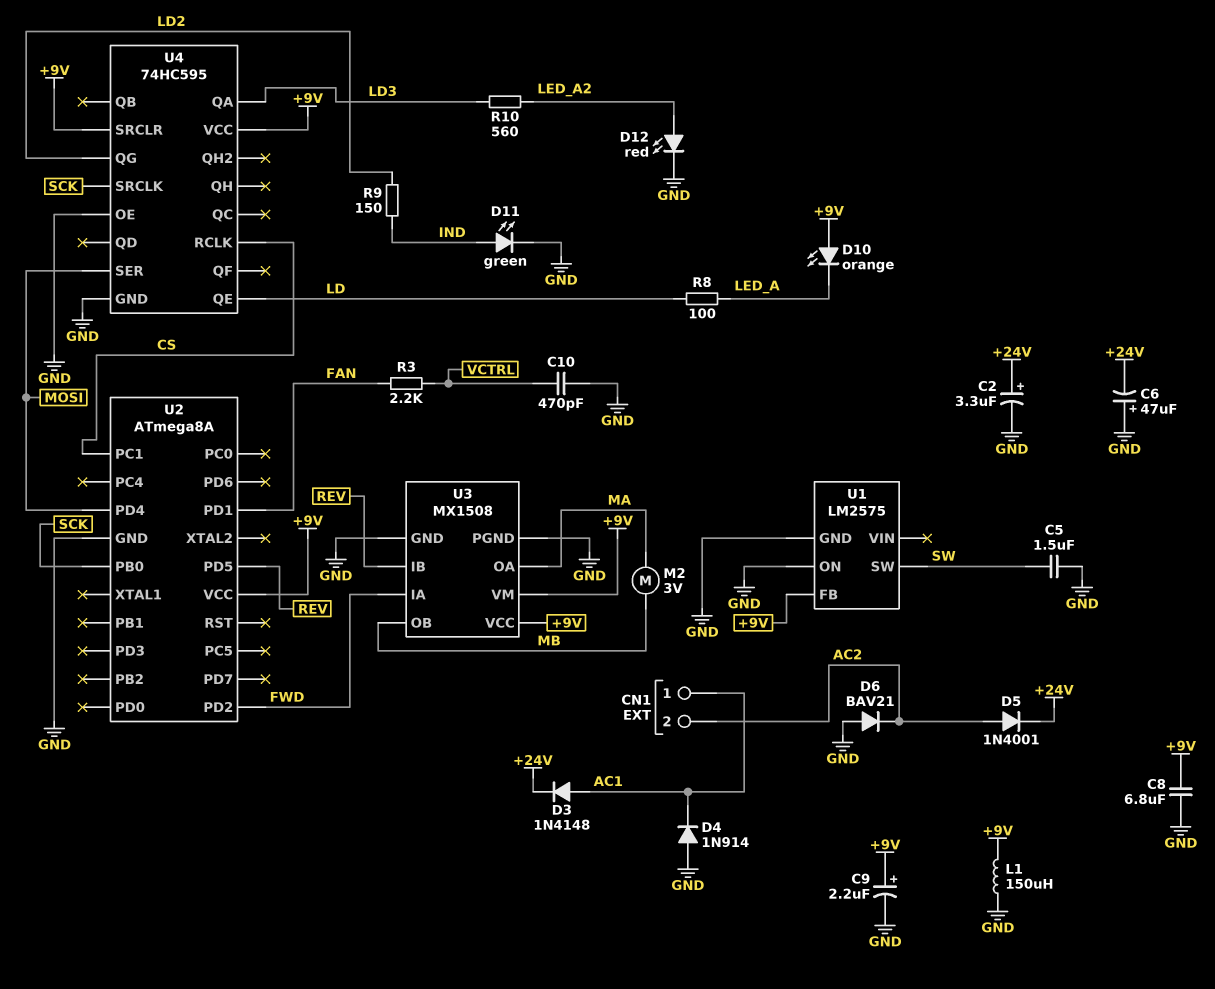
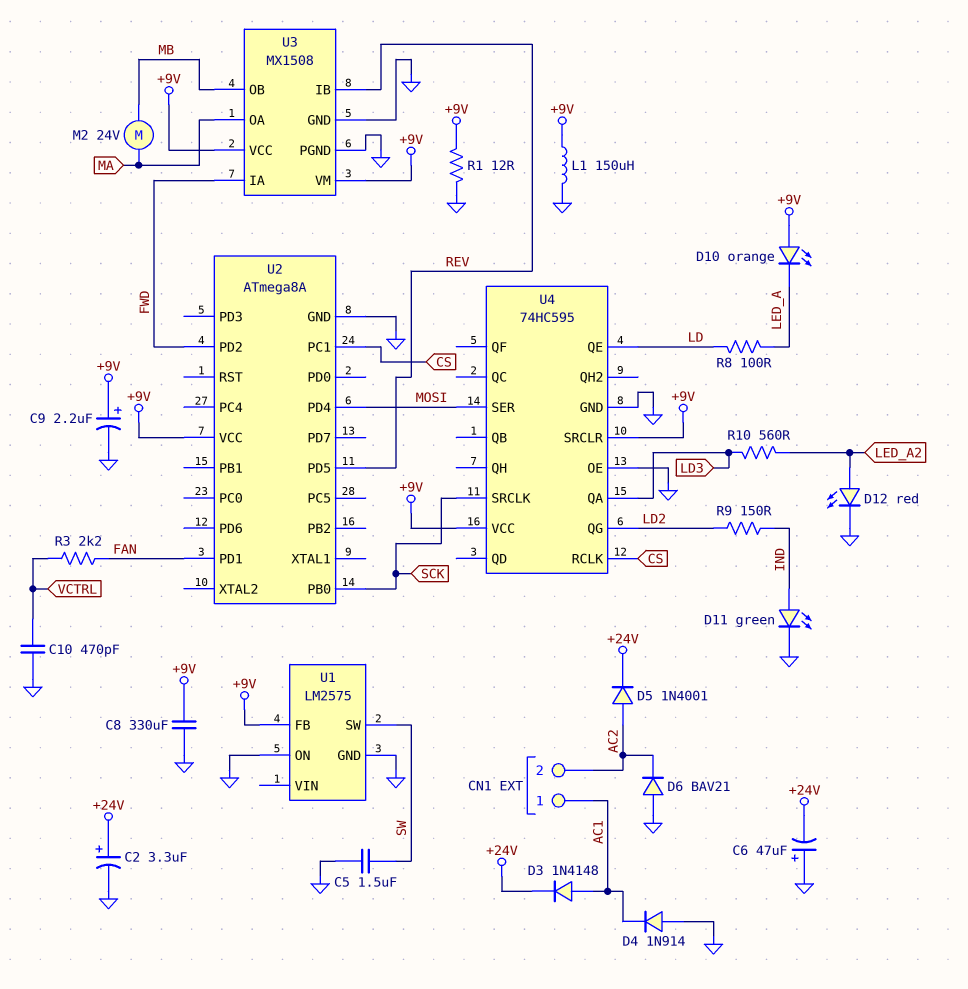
C8: 6.8uF (+9V, GND) -> 330uF (+9V, GND)
M2: motor 3V (MA, MB) -> motor 24V (MA, MB)
R1: none -> 12 (+9V, GND)

